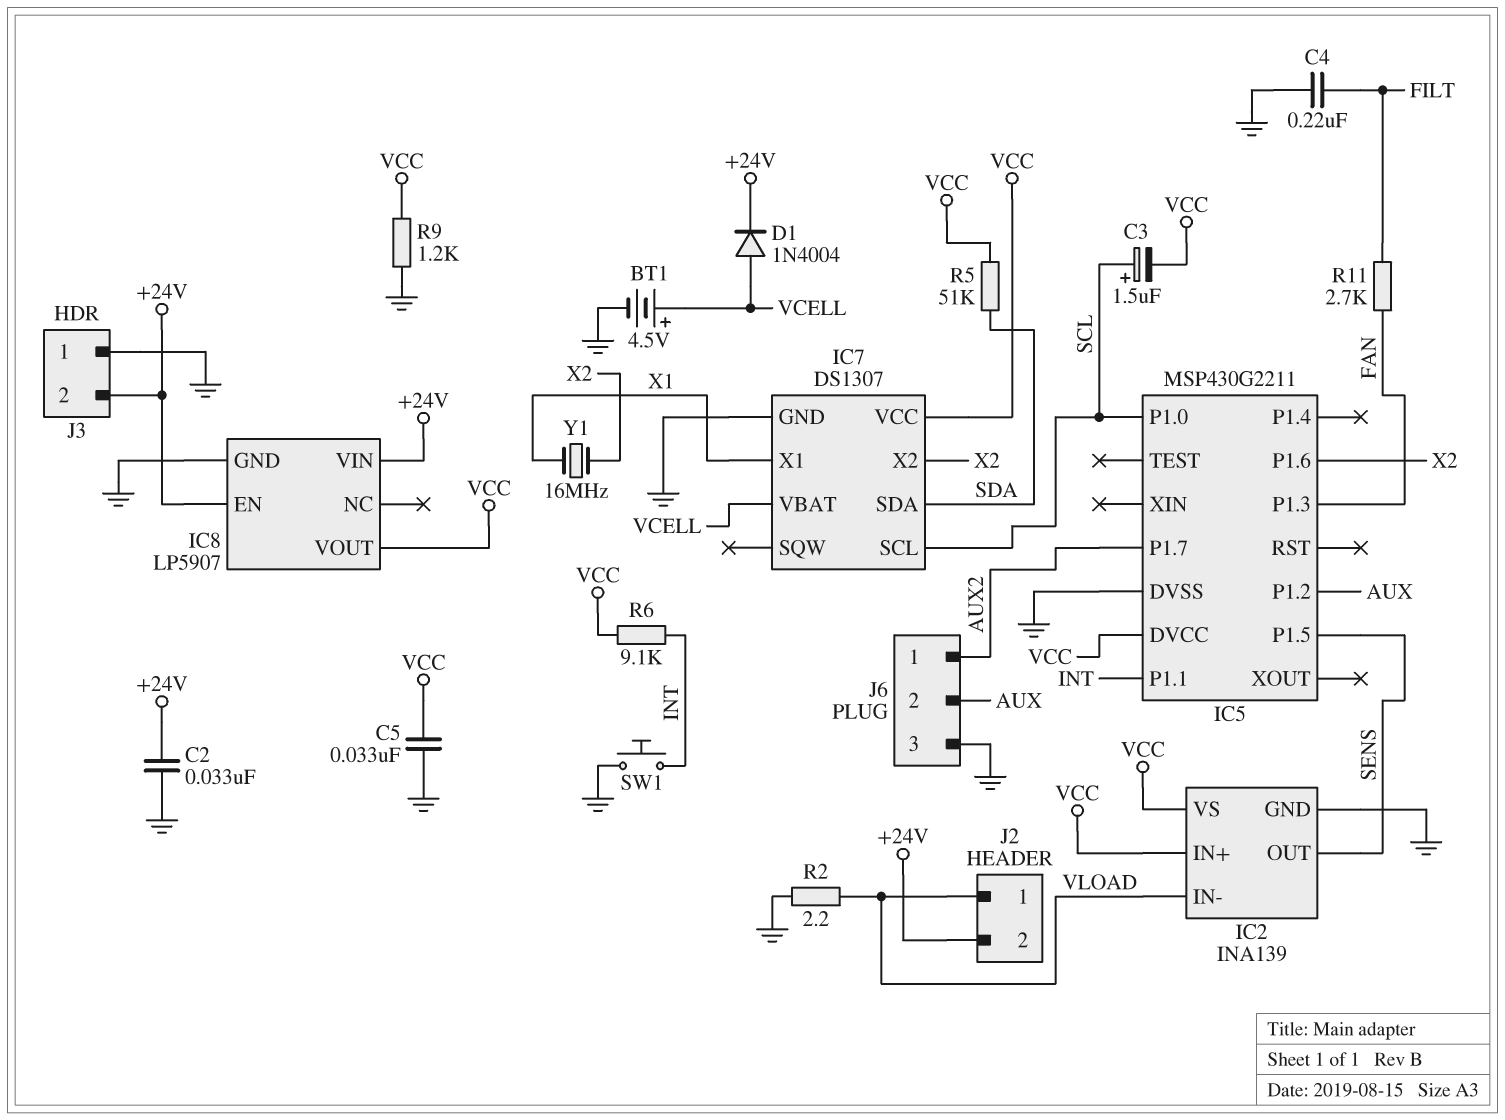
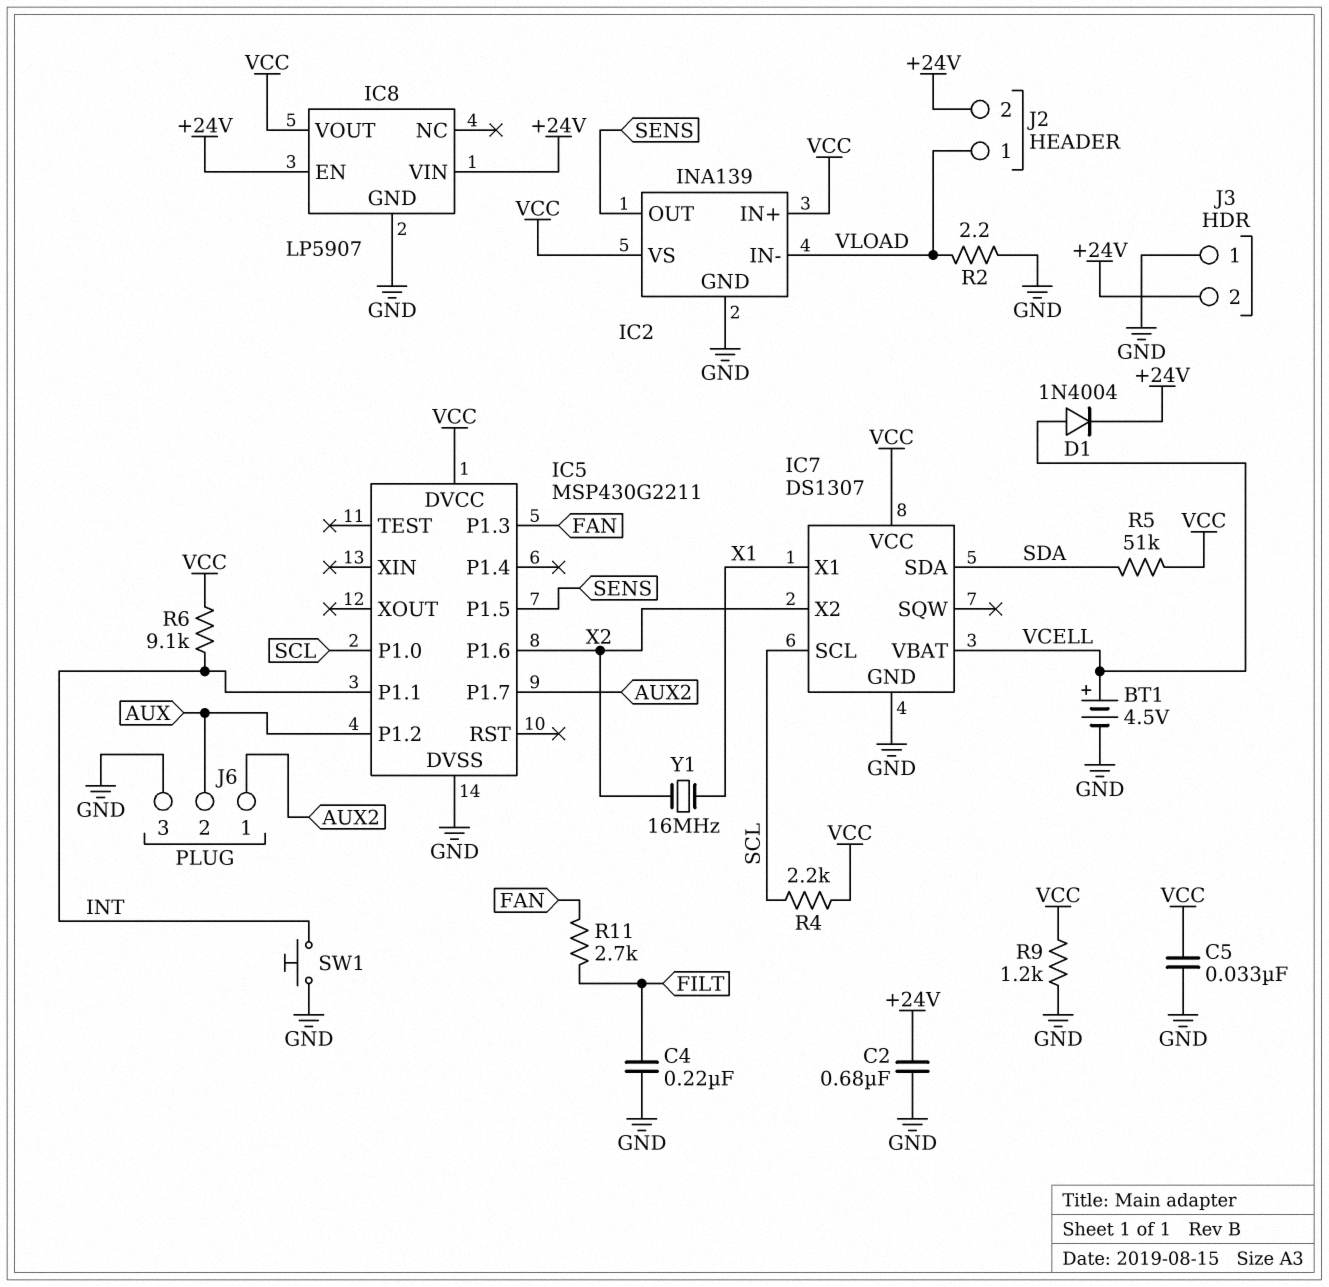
C2: 33nF (+24V, GND) -> 680nF (+24V, GND)
C3: 1.5uF (plus SCL, minus VCC) -> none
R4: none -> 2.2k (SCL, VCC)

